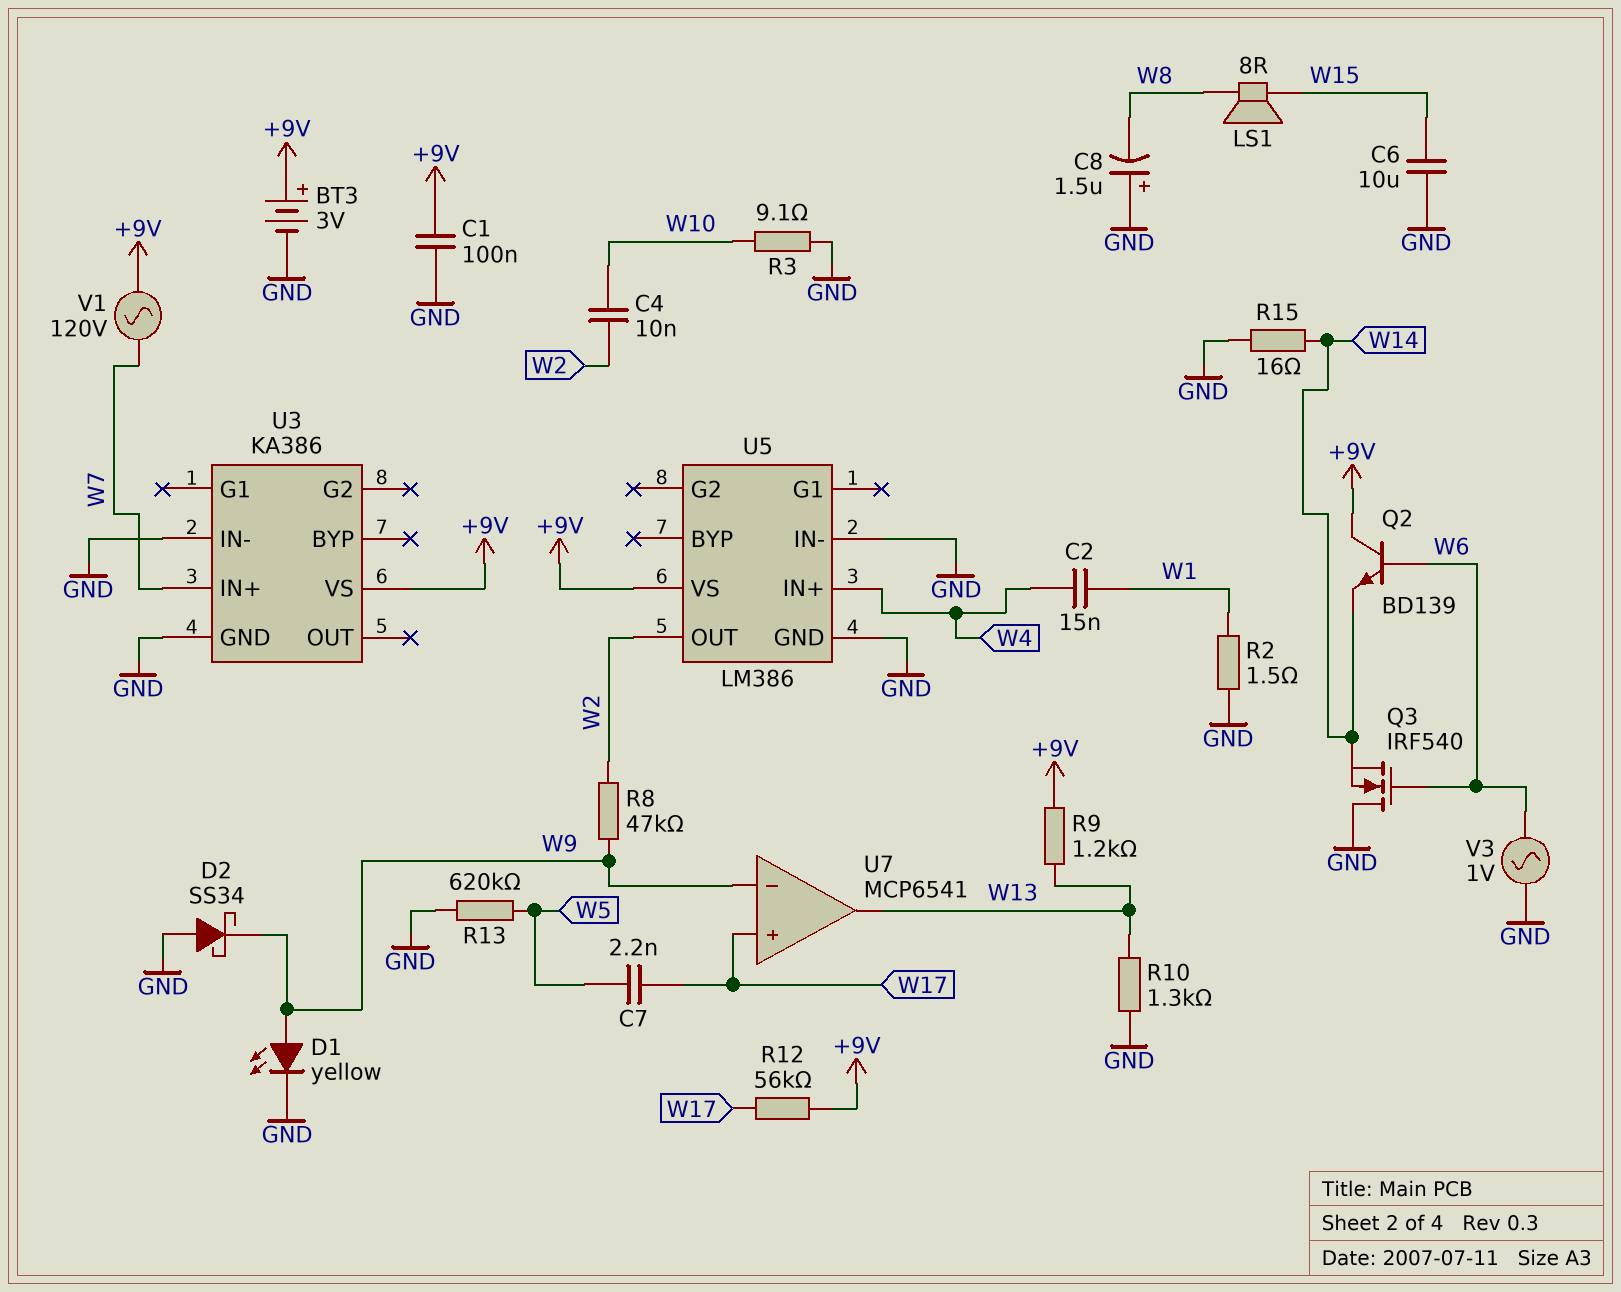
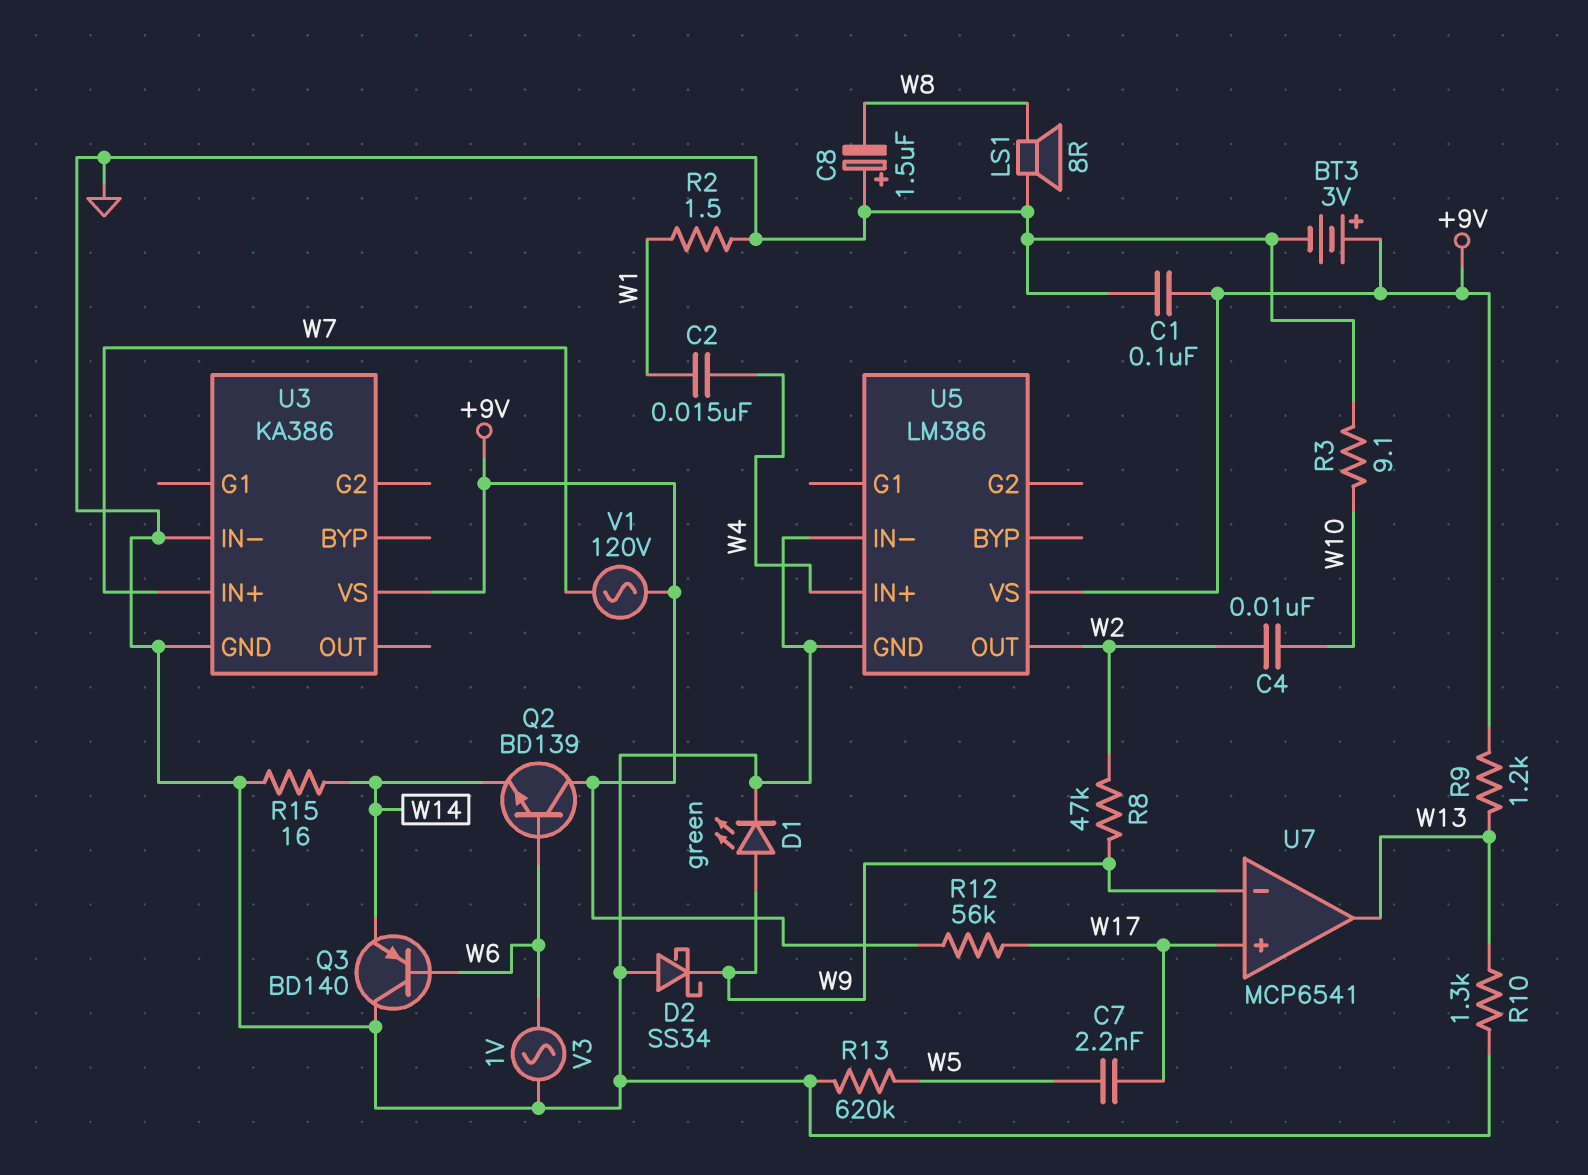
C6: 10uF (GND, W15) -> none
D1: LED yellow (A W9, K GND) -> LED green (A W9, K GND)
LS1: speaker 8R (W8, W15) -> speaker 8R (GND, W8)
Q3: NMOS IRF540 (G W6, D GND, S W14) -> PNP BD140 (B W6, C GND, E W14)

